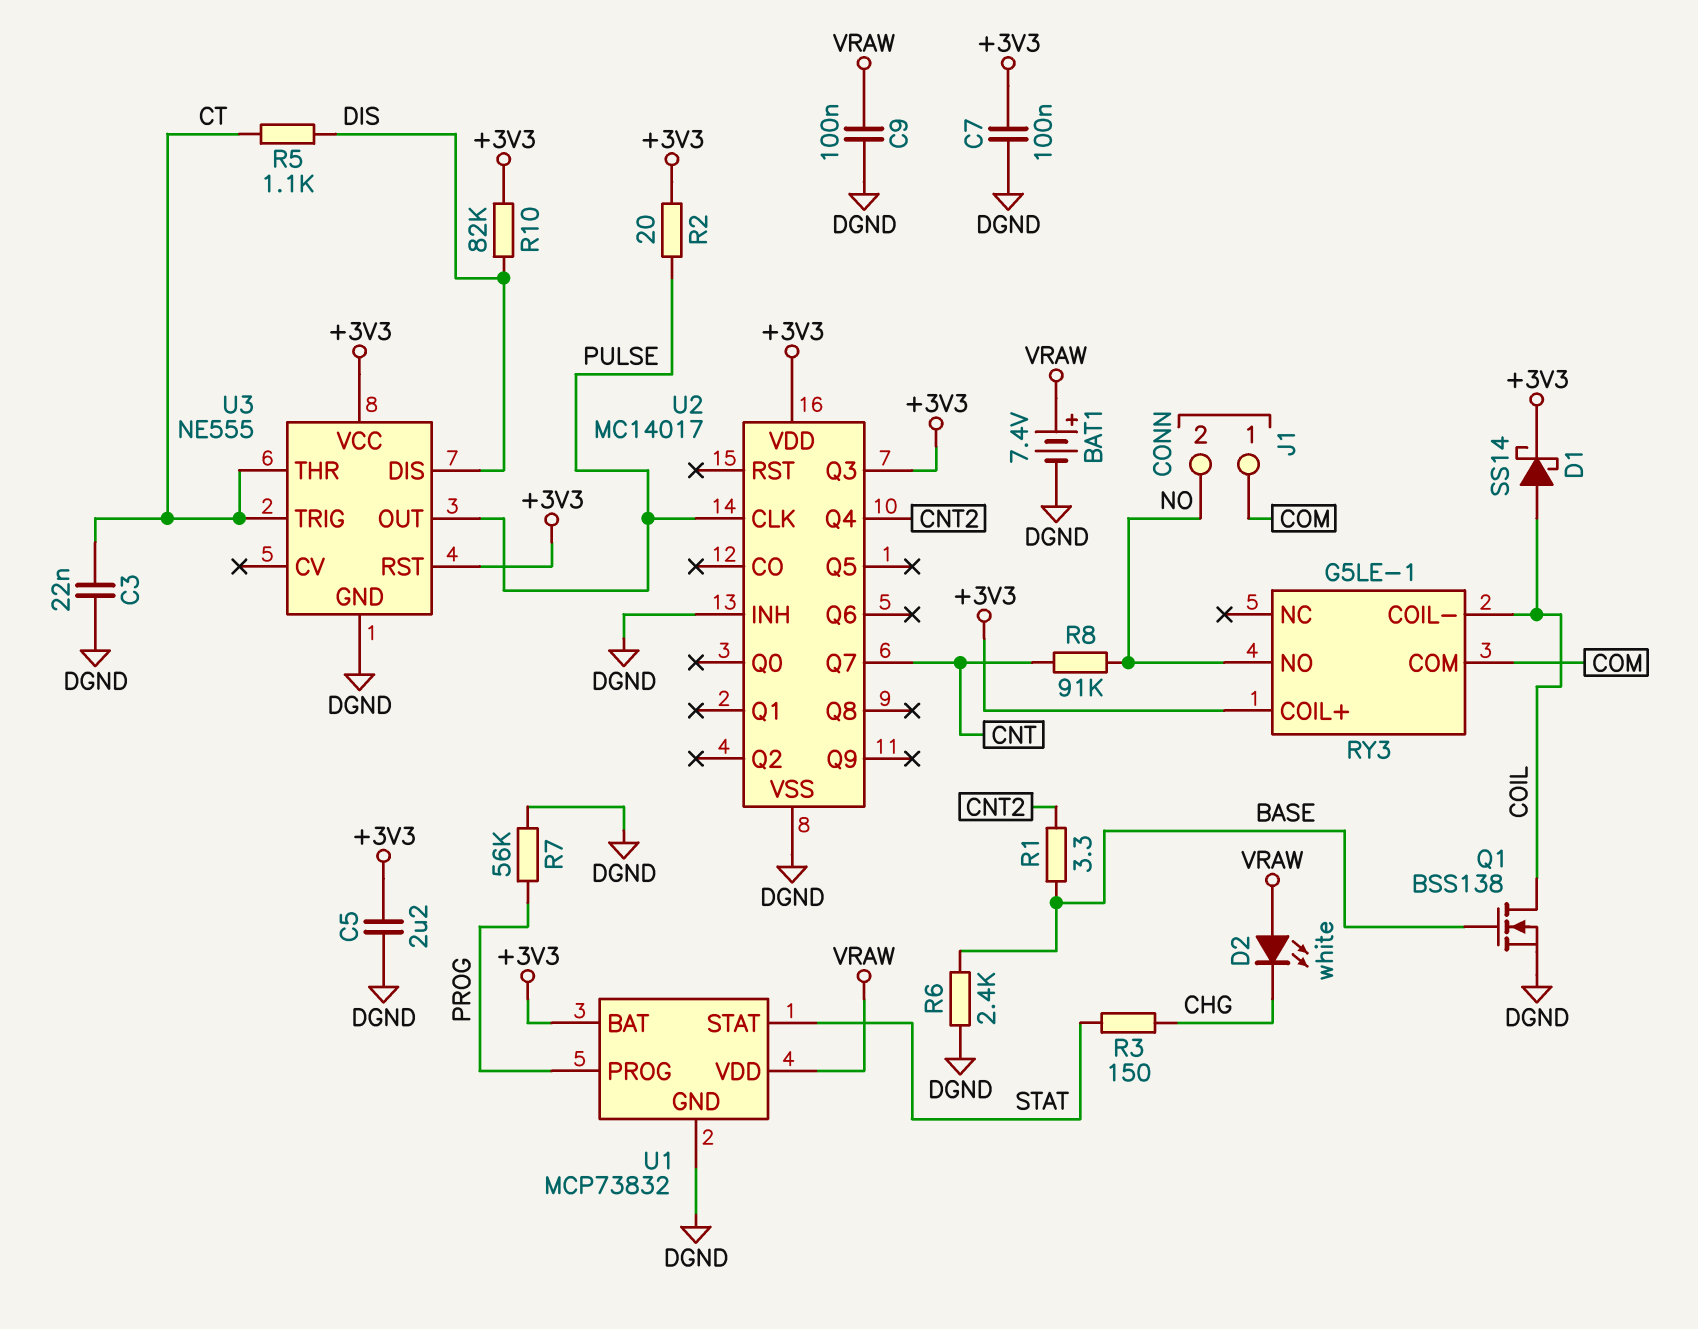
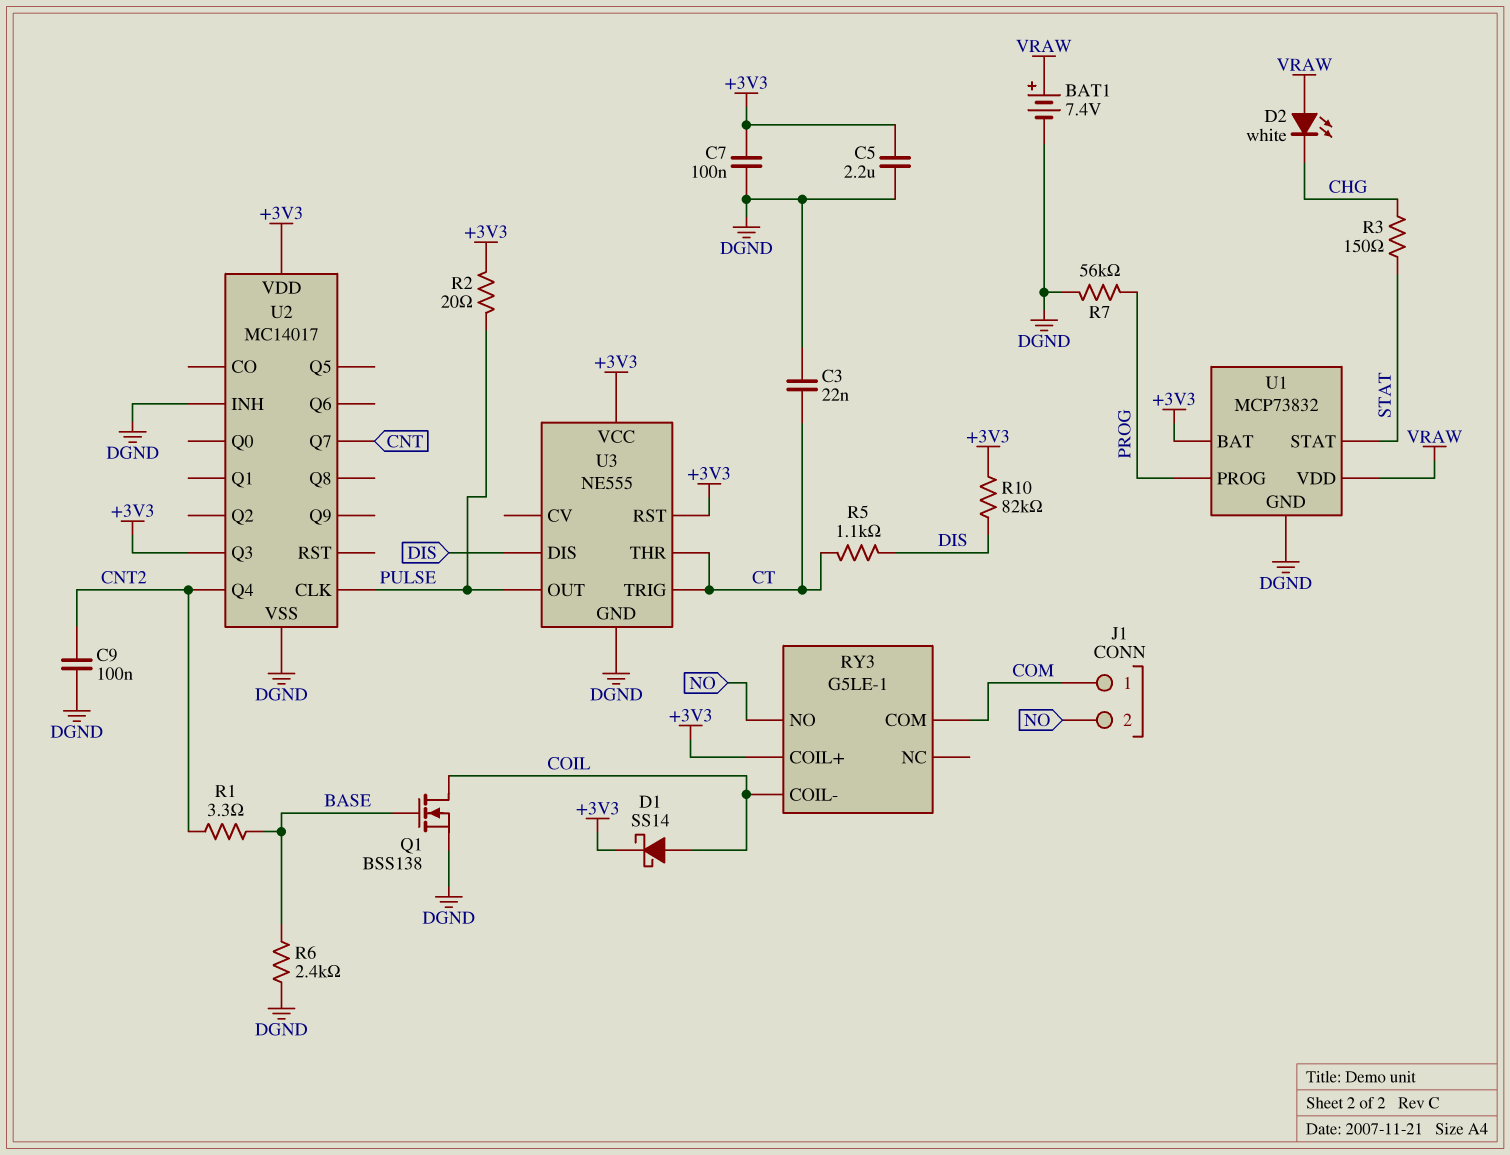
C9: 100nF (DGND, VRAW) -> 100nF (CNT2, DGND)
R8: 91k (CNT, NO) -> none

